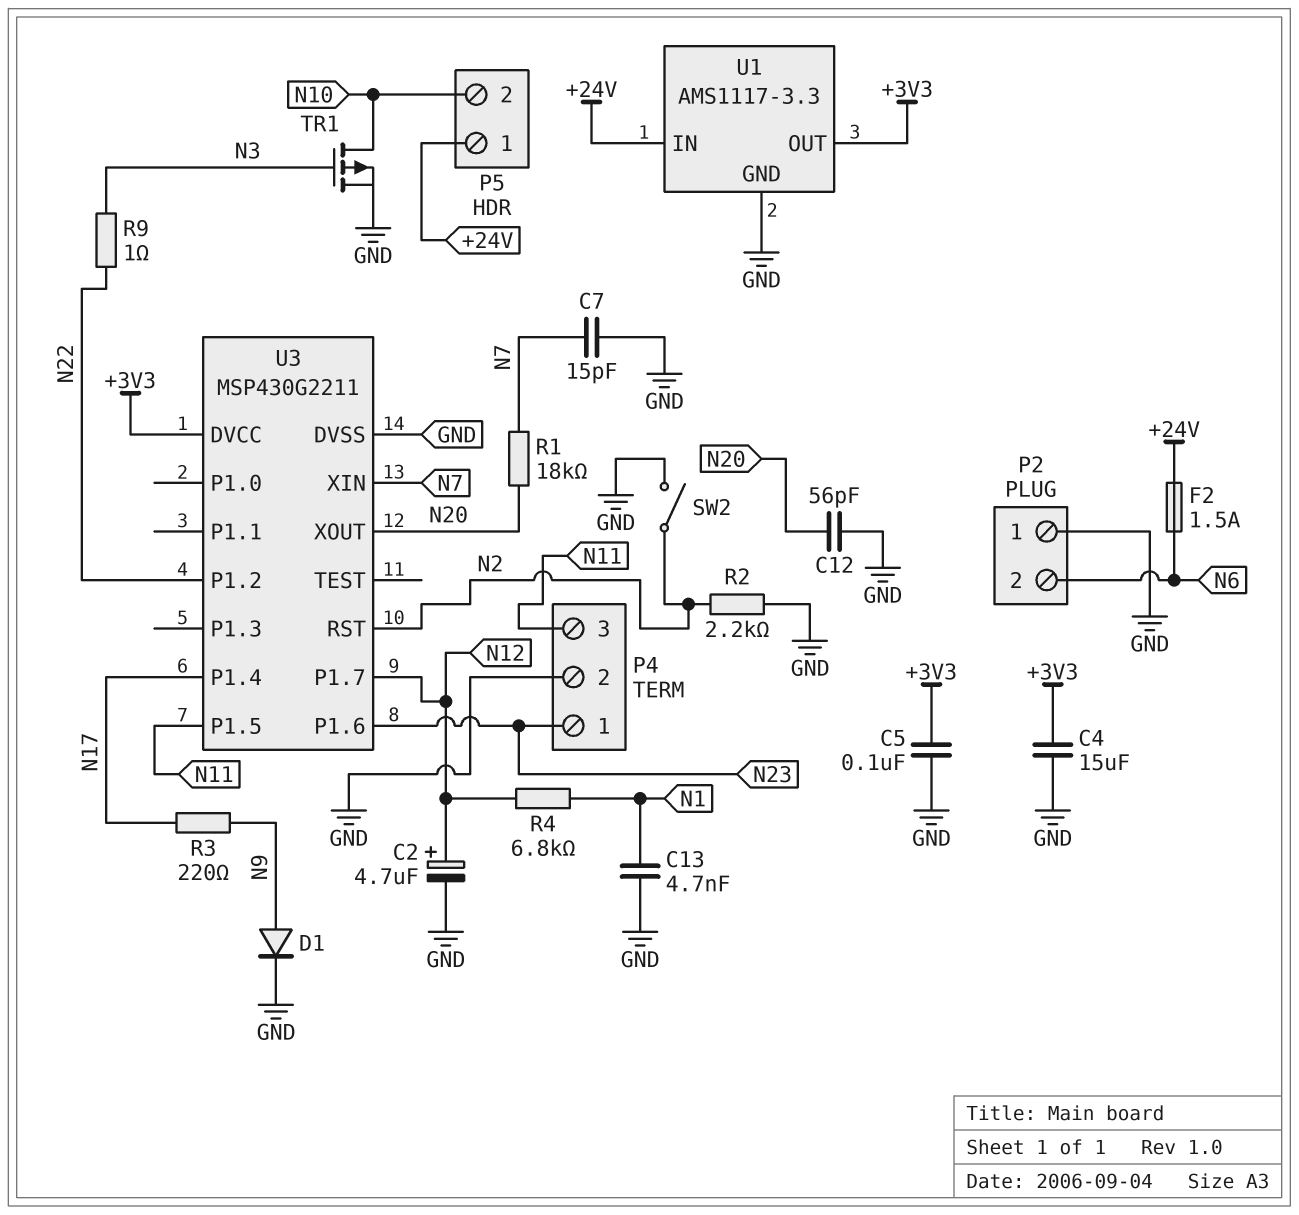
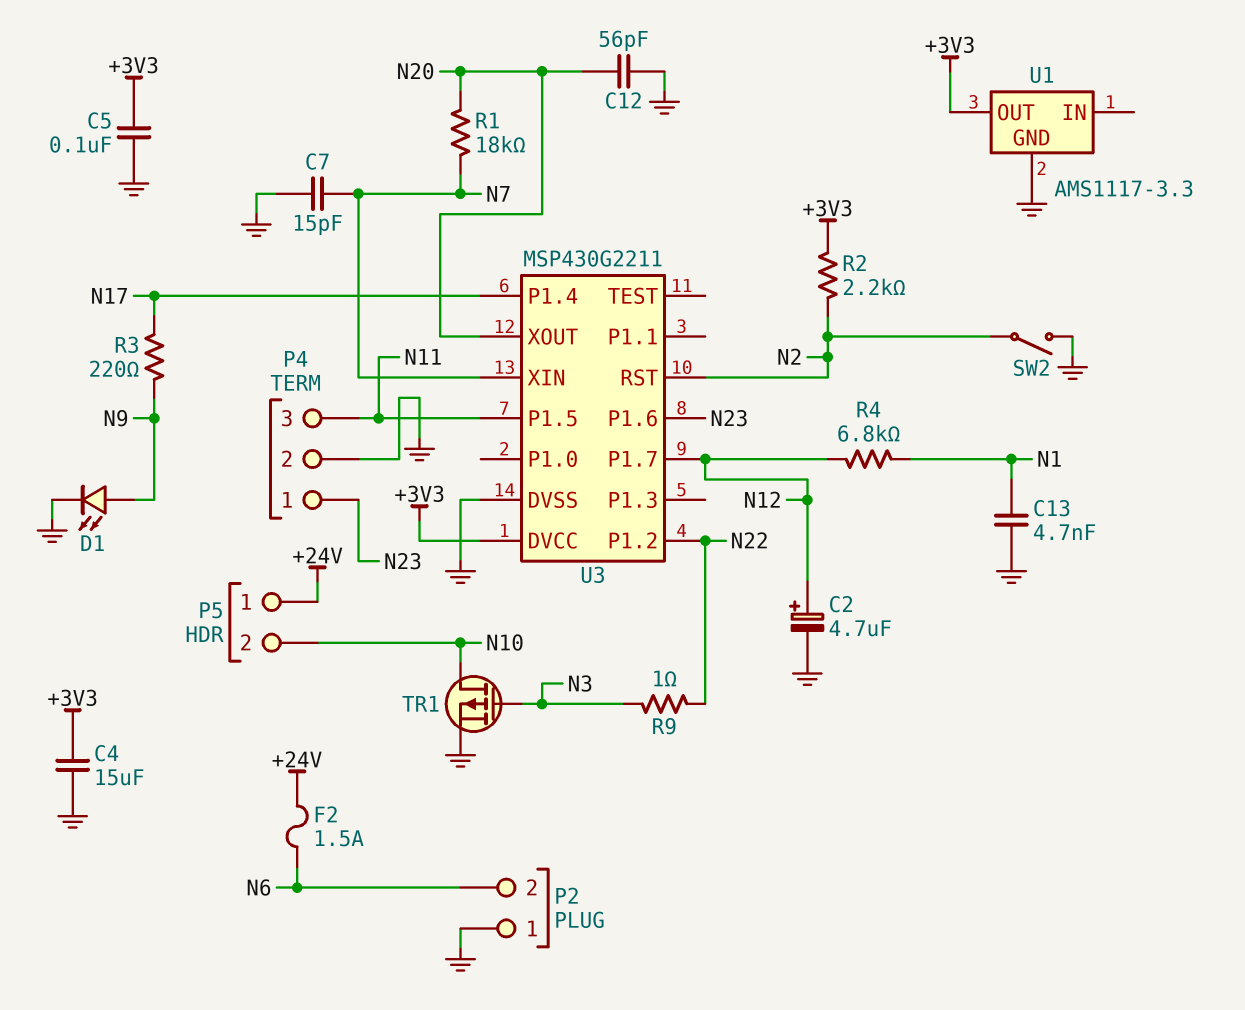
D1: diode (A N9, K GND) -> LED (A N9, K GND)
R2: 2.2k (GND, N2) -> 2.2k (+3V3, N2)
U1 pin IN: +24V -> none

